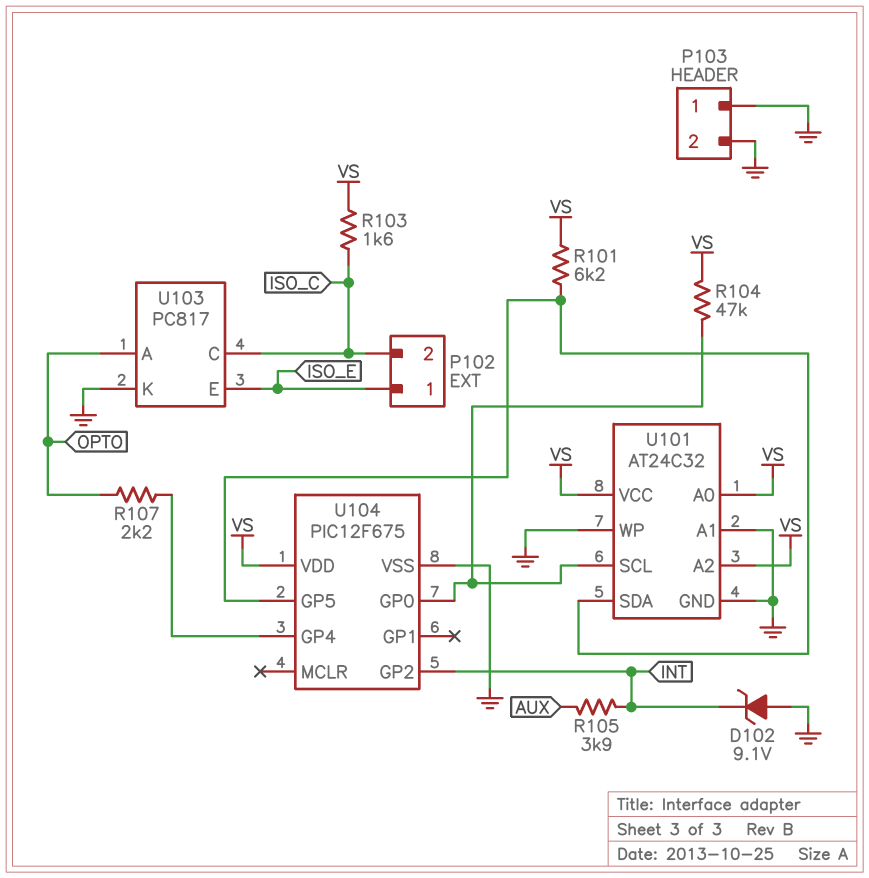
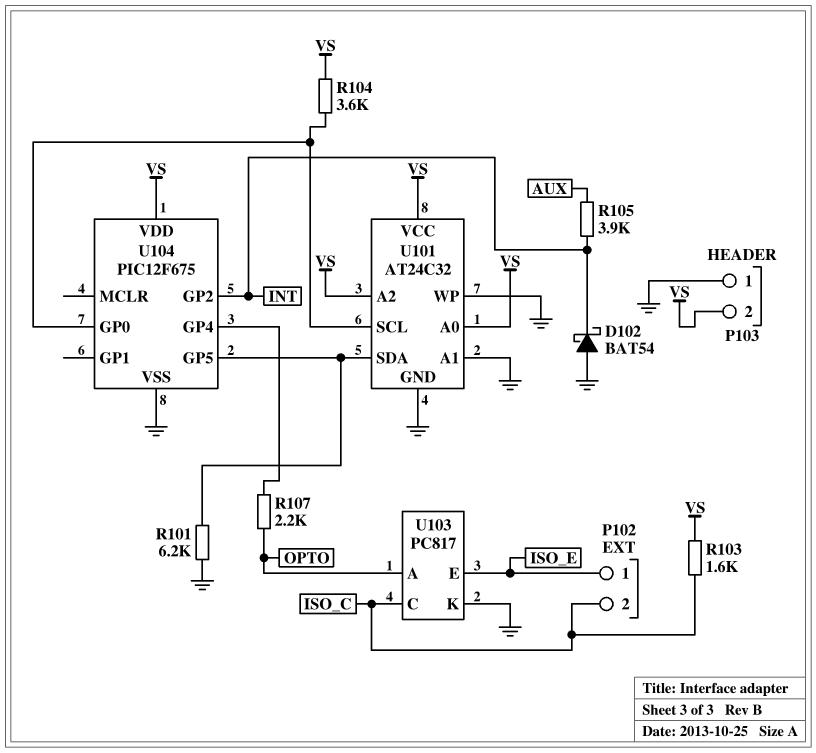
D102: zener 9.1V (A GND, K INT) -> schottky BAT54 (A GND, K INT)
P103 pin 2: GND -> VS
R101: 6.2k (U101/SDA, VS) -> 6.2k (GND, U101/SDA)
R104: 47k (U101/SCL, VS) -> 3.6k (U101/SCL, VS)

